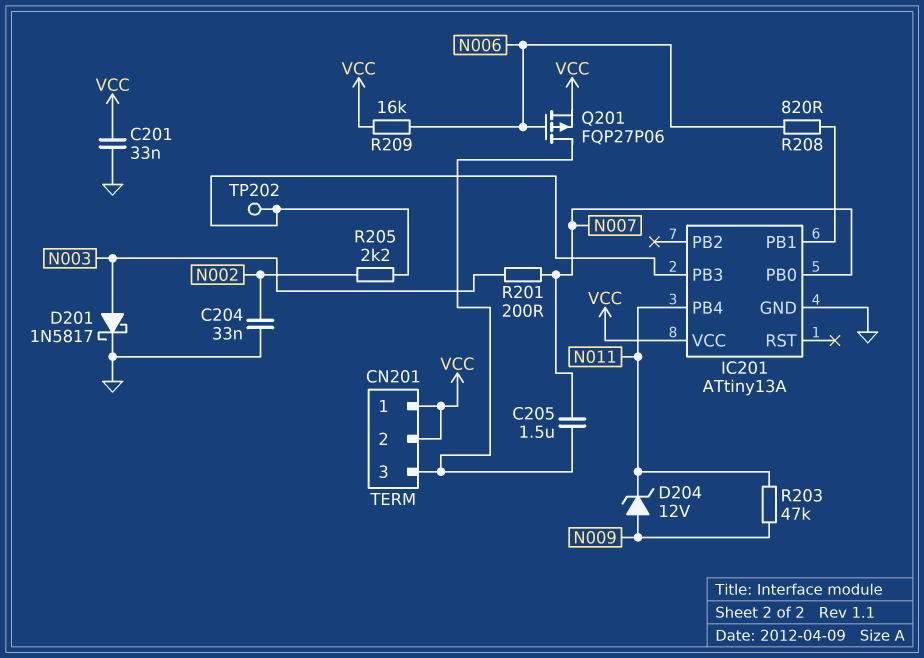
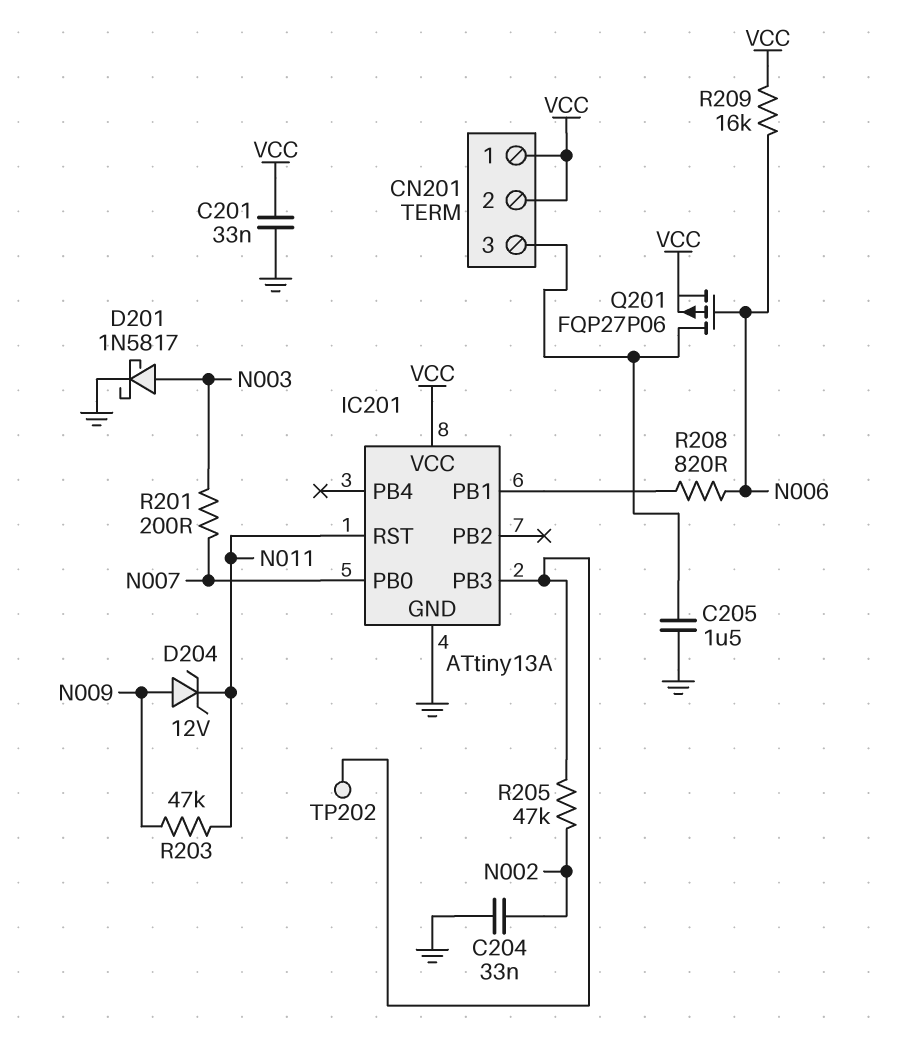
C205: 1.5uF (CN201/3, N007) -> 1.5uF (CN201/3, GND)
IC201 pin PB4: N011 -> none
IC201 pin RST: none -> N011
R205: 2.2k (IC201/PB3, N002) -> 47k (IC201/PB3, N002)

